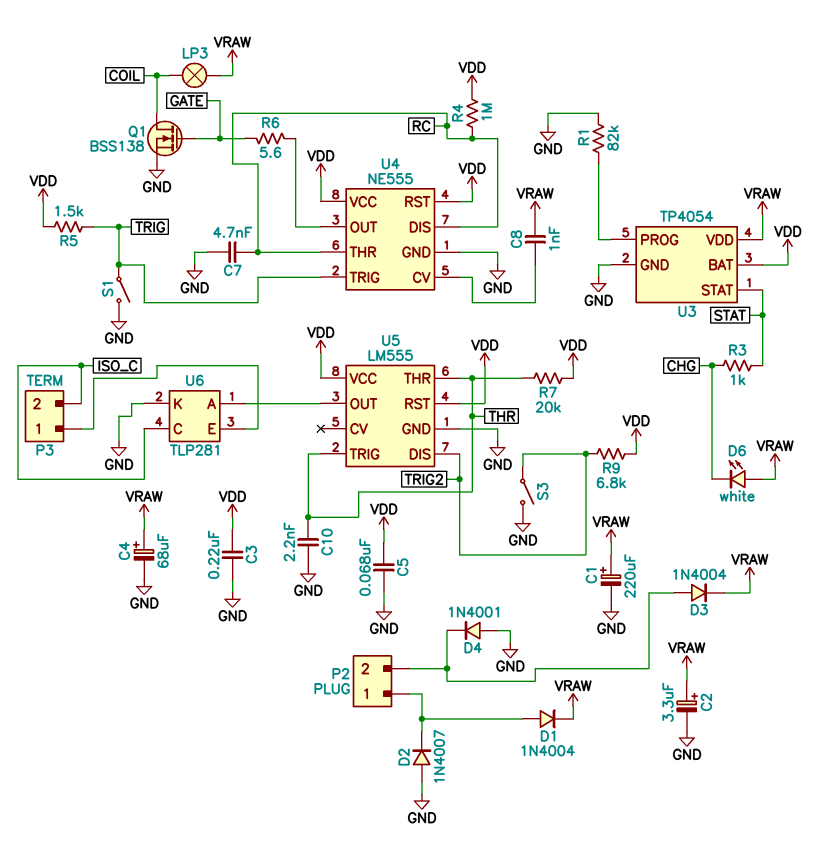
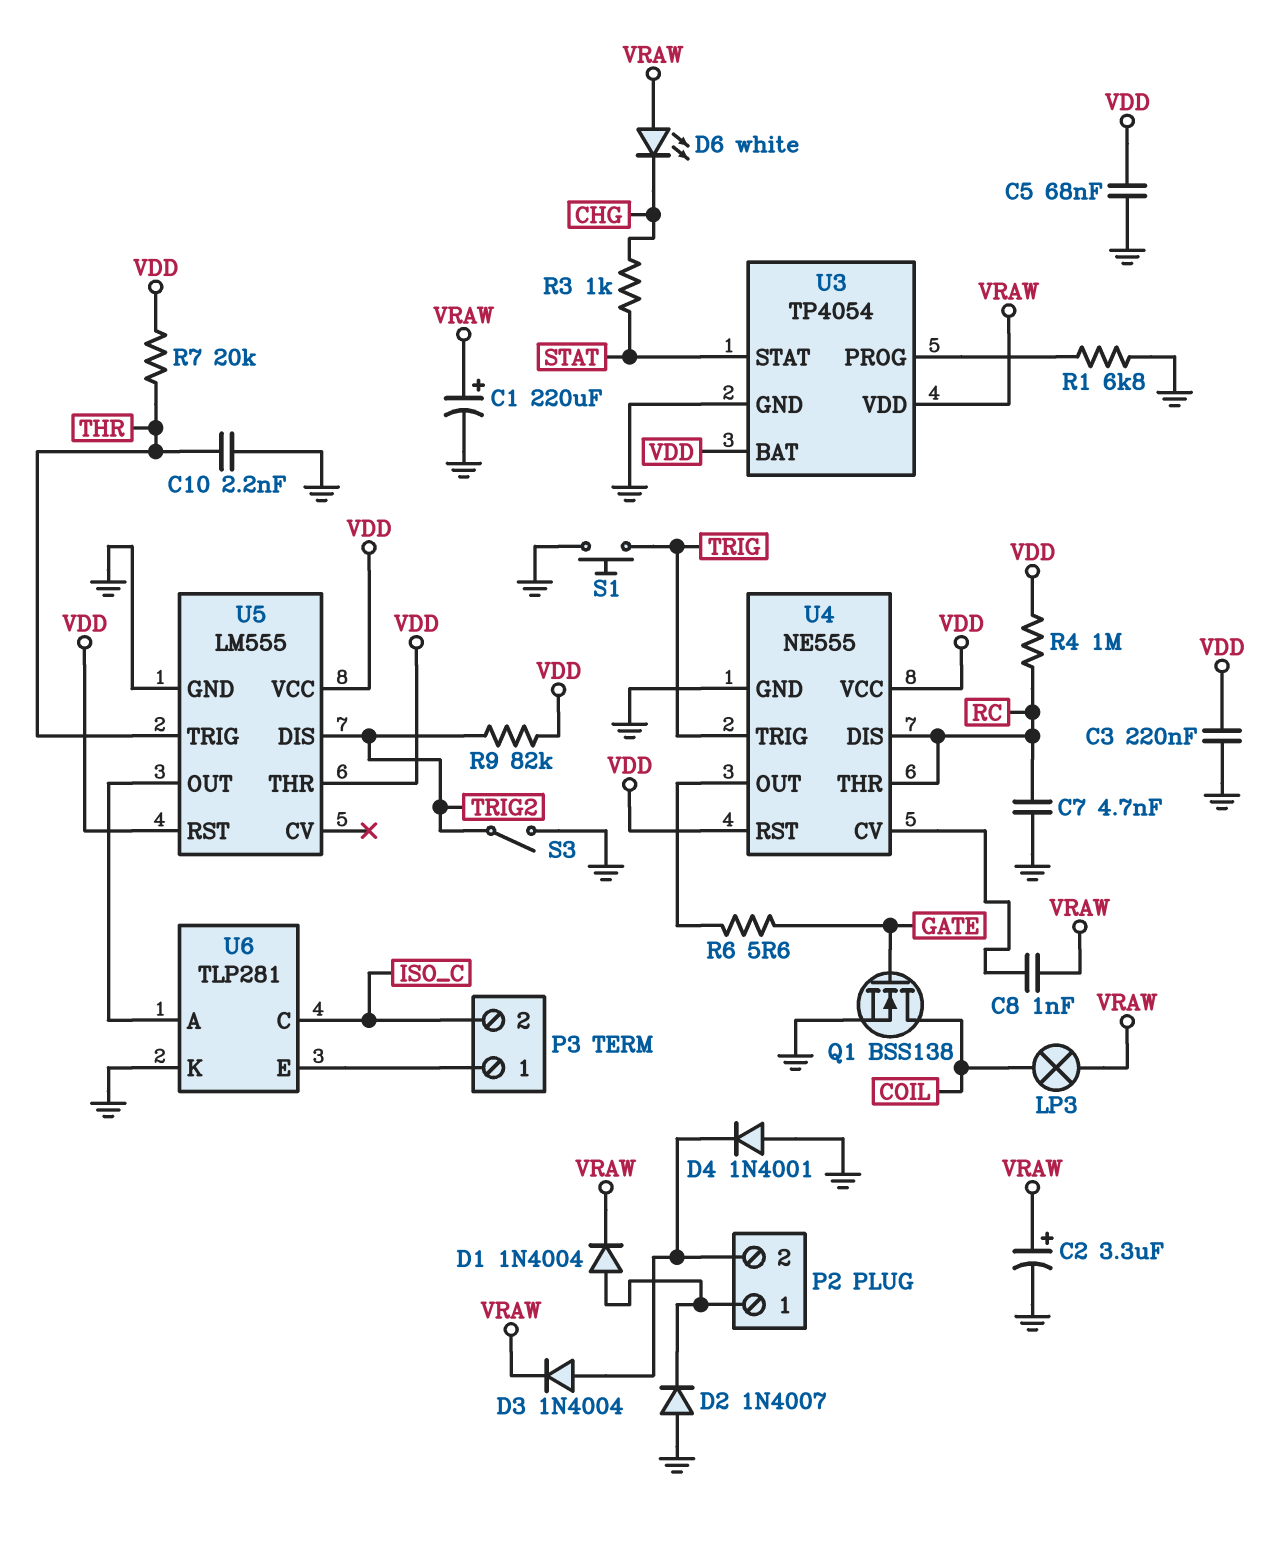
C4: 68uF (plus VRAW, minus GND) -> none
R1: 82k (GND, U3/PROG) -> 6.8k (GND, U3/PROG)
R5: 1.5k (TRIG, VDD) -> none
R9: 6.8k (TRIG2, VDD) -> 82k (TRIG2, VDD)
S1: switch (GND, TRIG) -> button (GND, TRIG)
U5 pin THR: THR -> VDD

